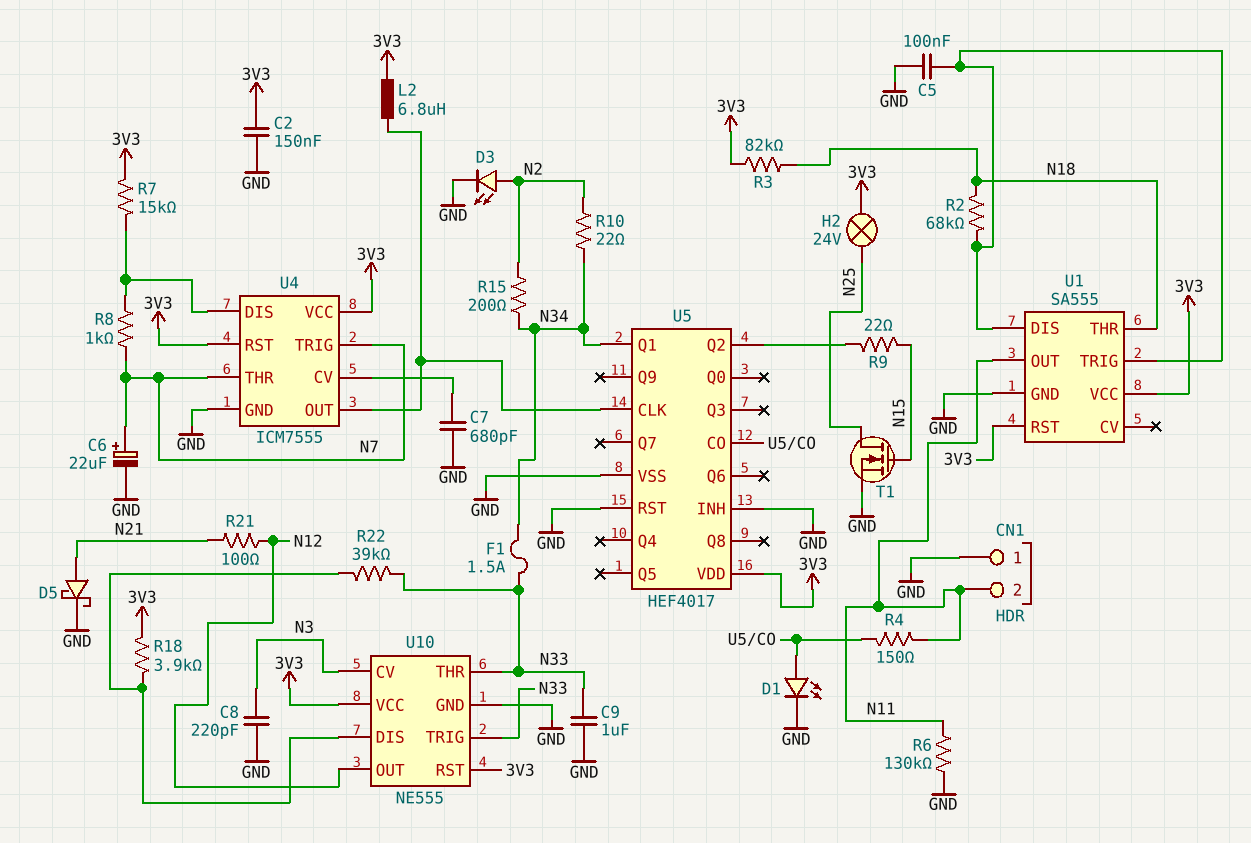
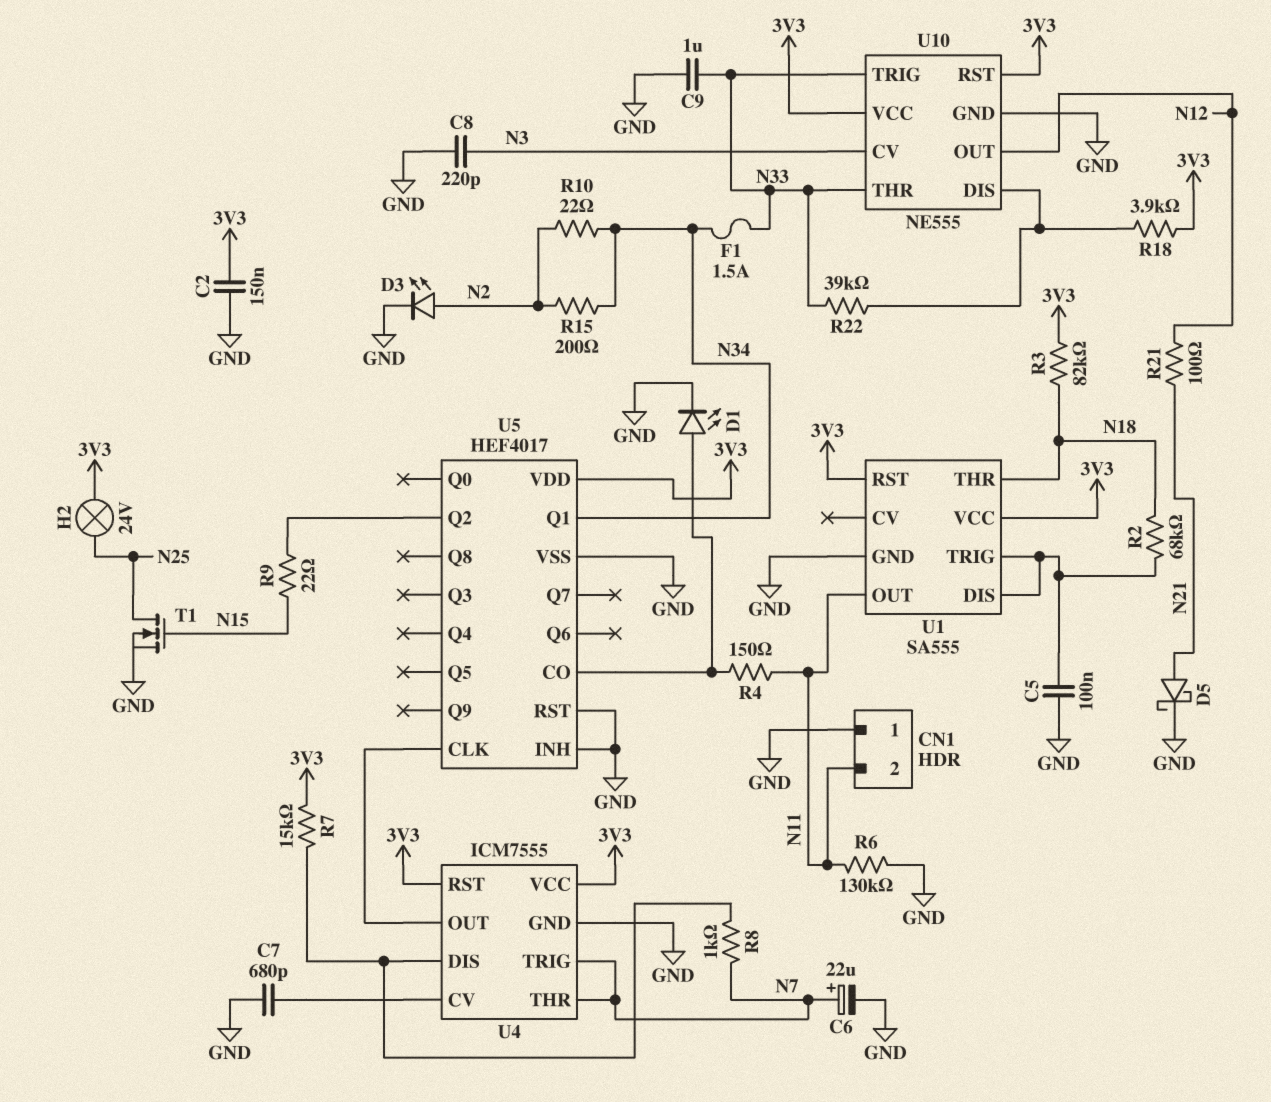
L2: 6.8uH (3V3, U4/OUT) -> none

